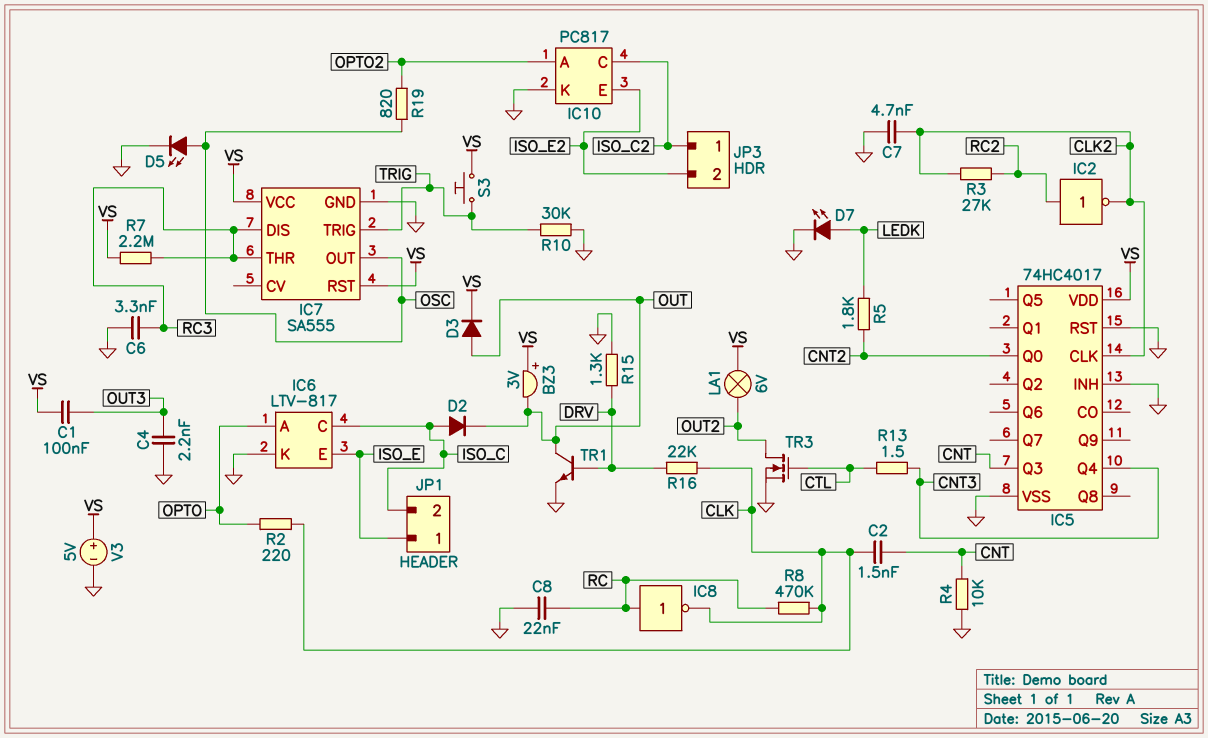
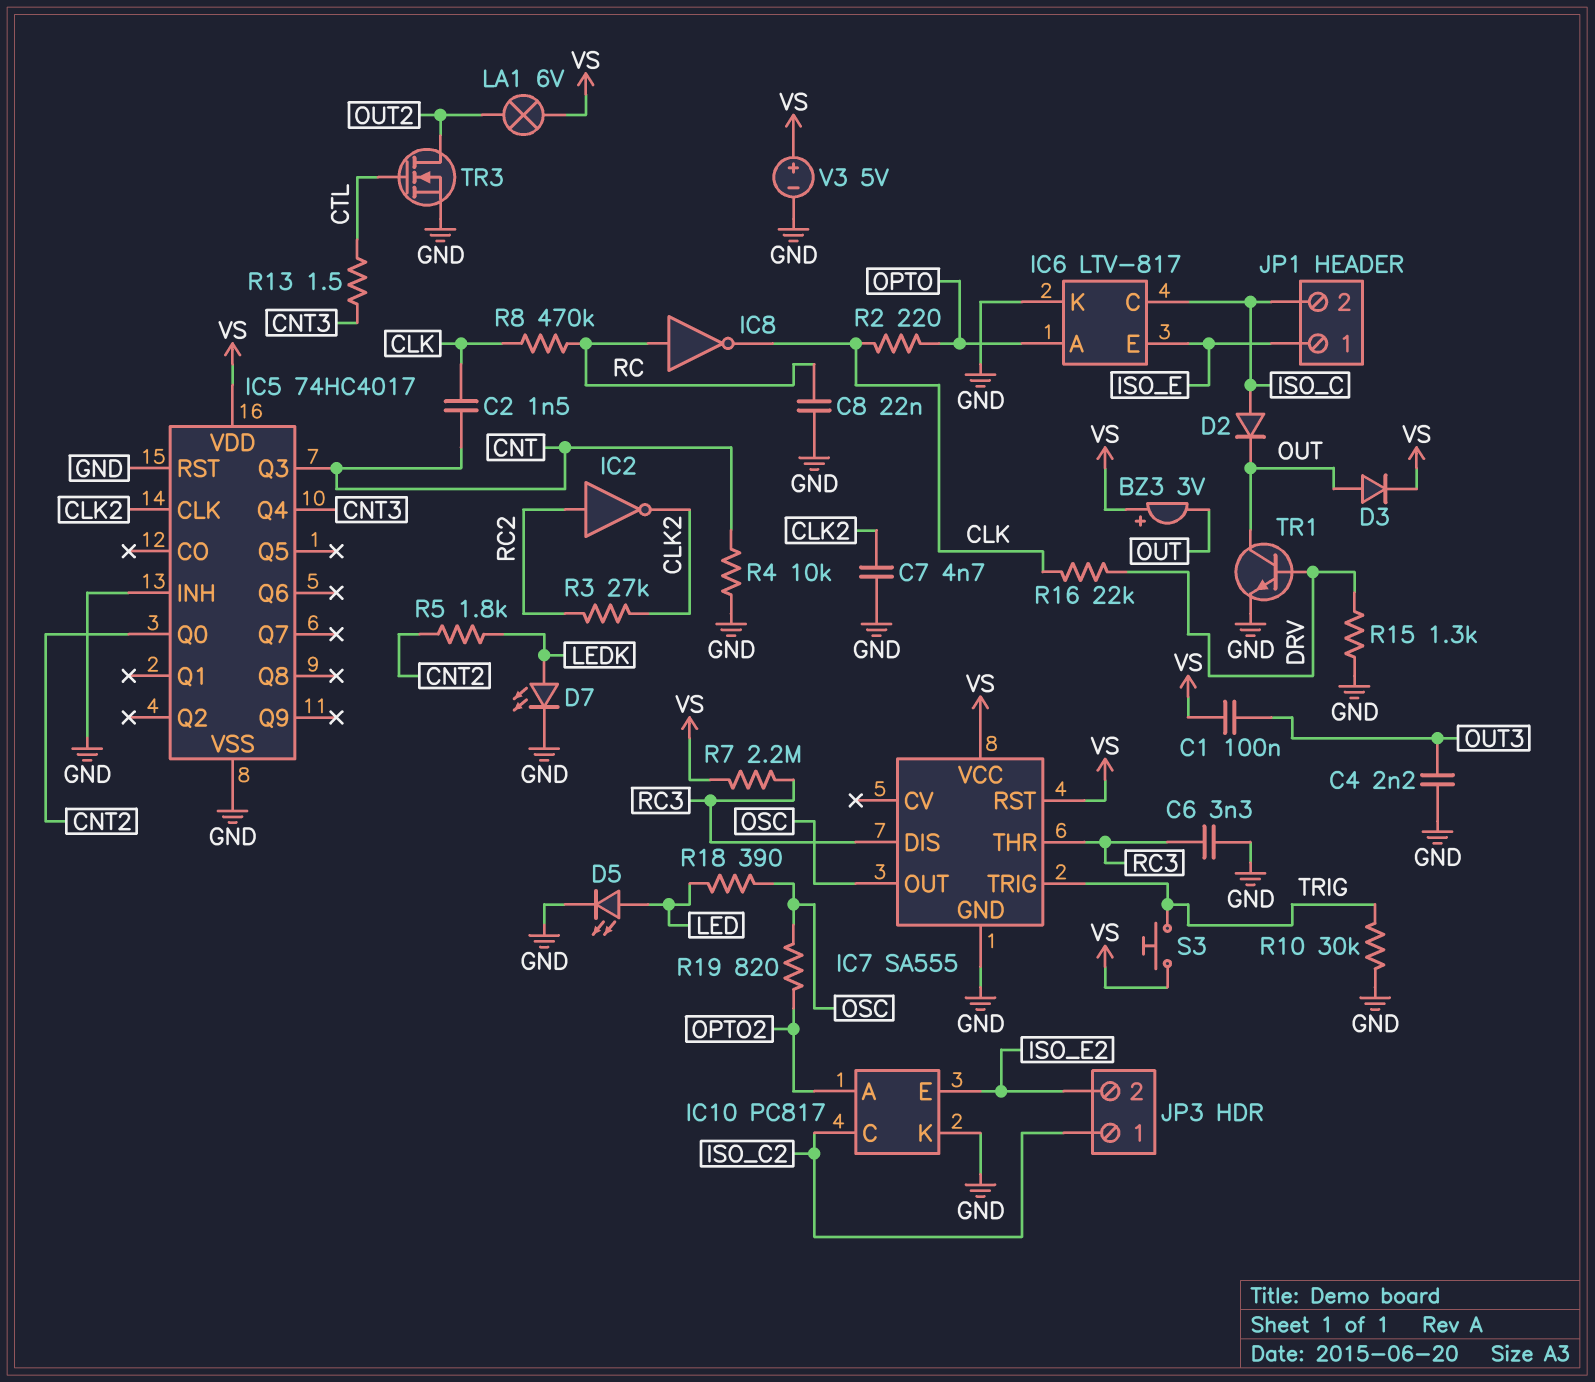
D5: LED (A OSC, K GND) -> LED (A LED, K GND)
R18: none -> 390 (LED, OSC)

